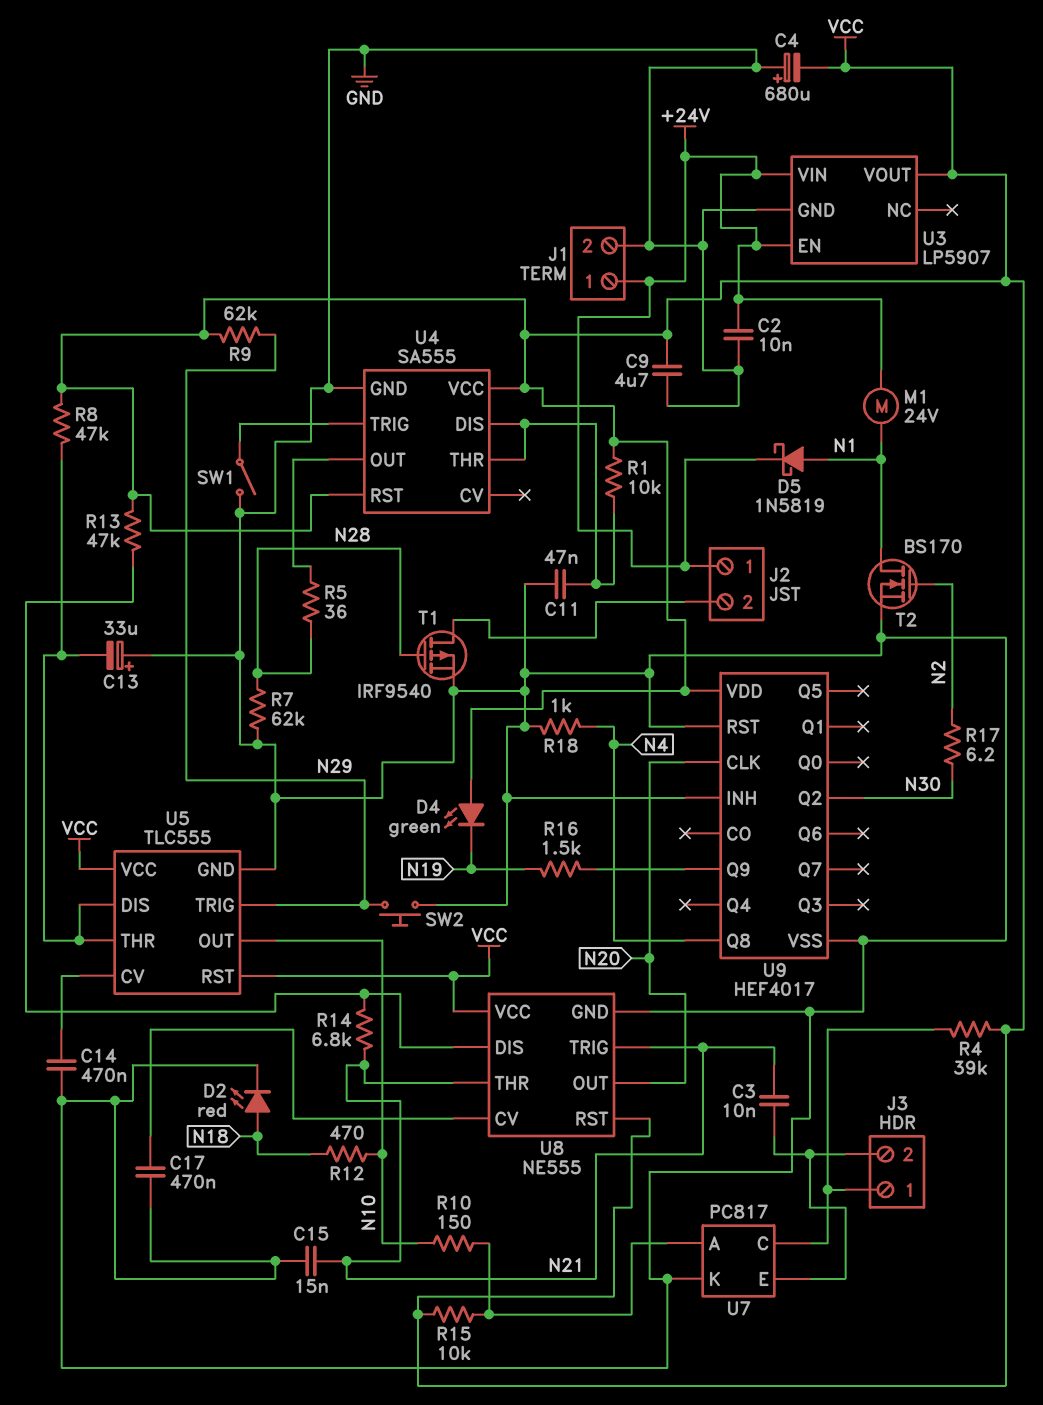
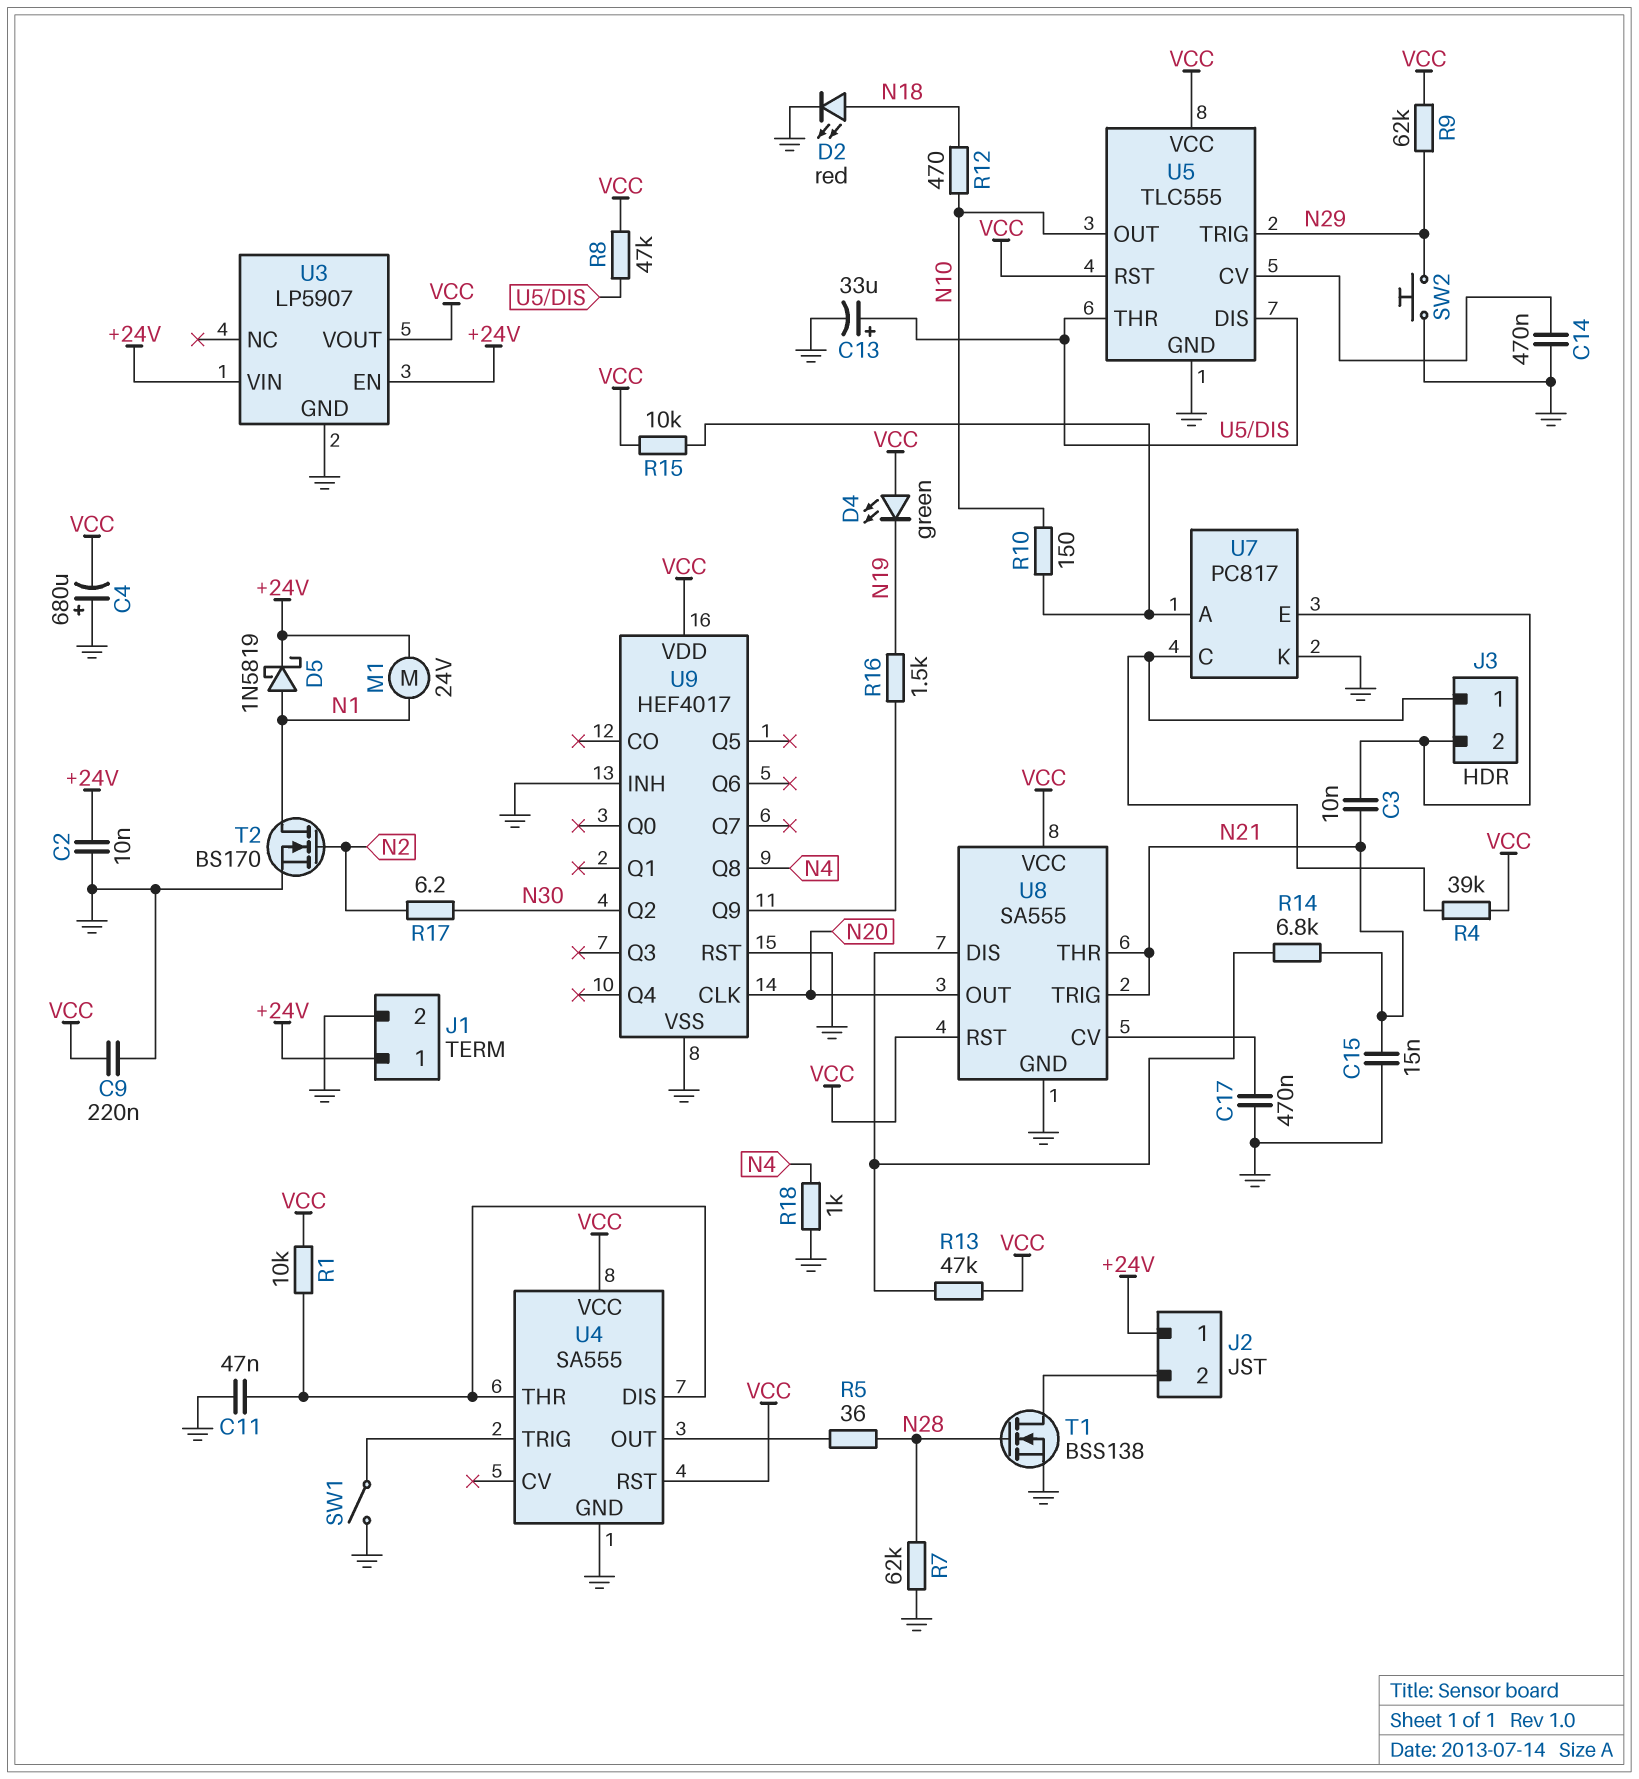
C9: 4.7uF (GND, VCC) -> 220nF (GND, VCC)
C13: 33uF (plus GND, minus U5/DIS) -> 33uF (plus U5/DIS, minus GND)
T1: PMOS IRF9540 (G N28, D J2/2, S GND) -> NMOS BSS138 (G N28, D J2/2, S GND)
U8: NE555 -> SA555

